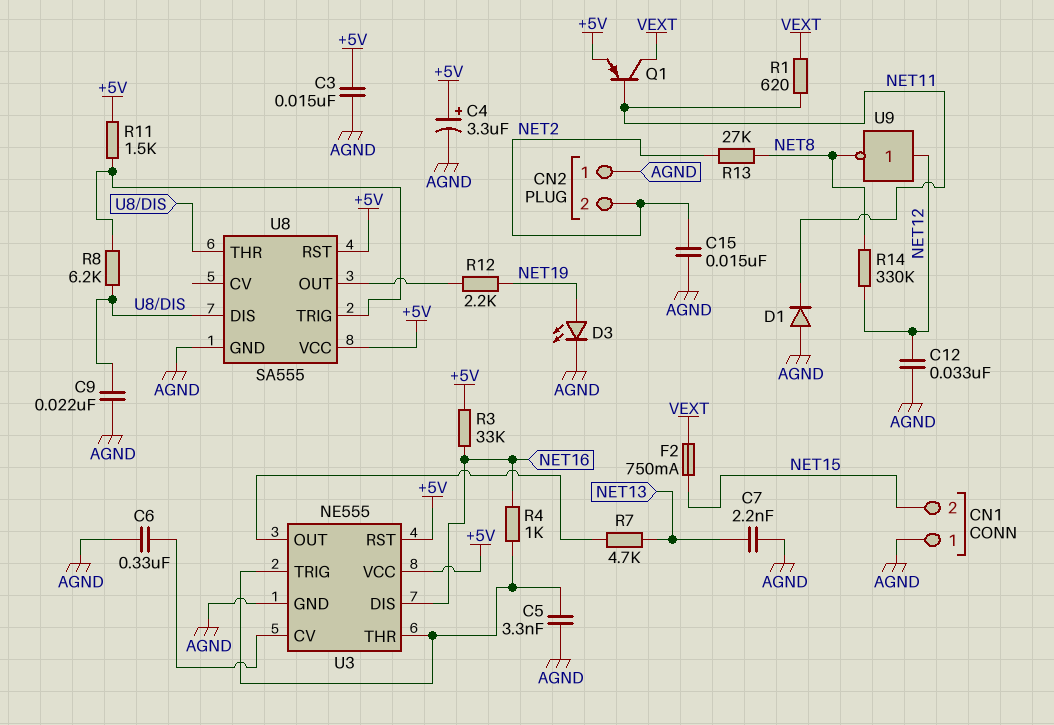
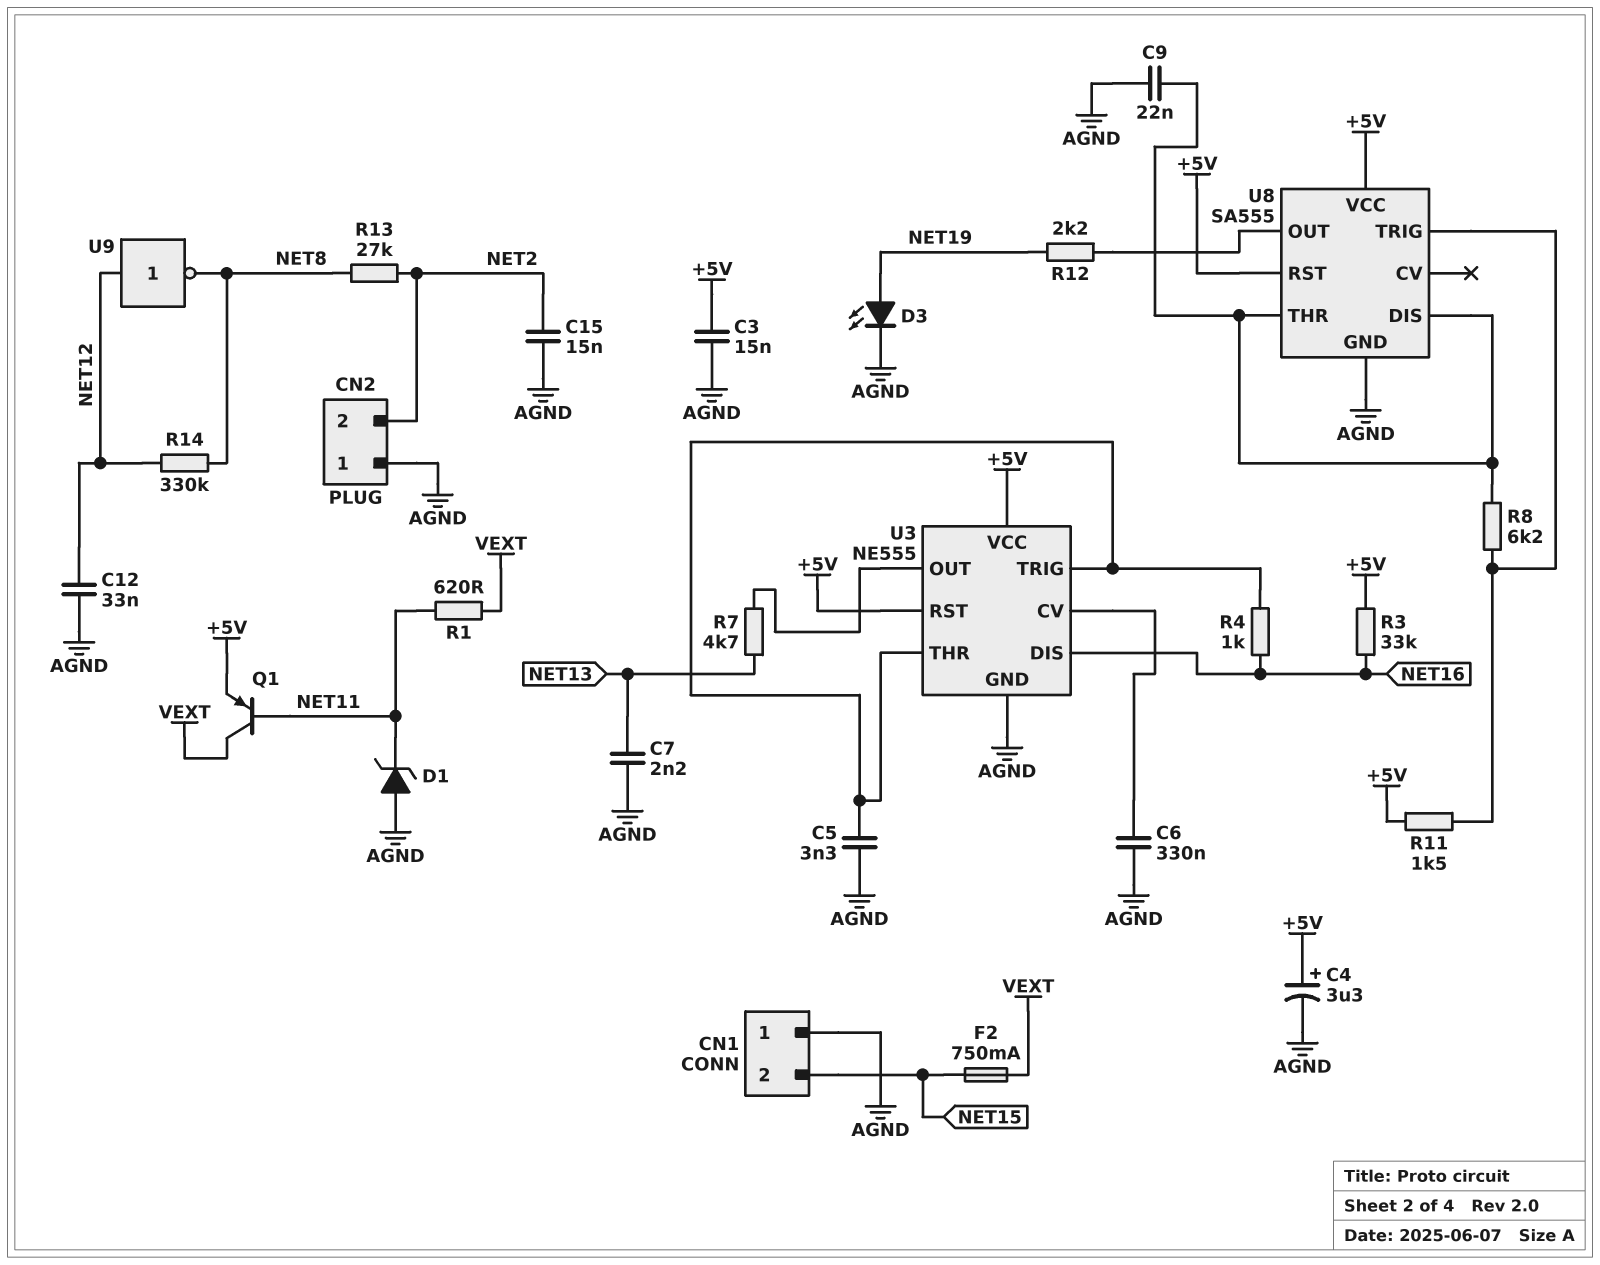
D1: diode (A AGND, K NET11) -> zener (A AGND, K NET11)

